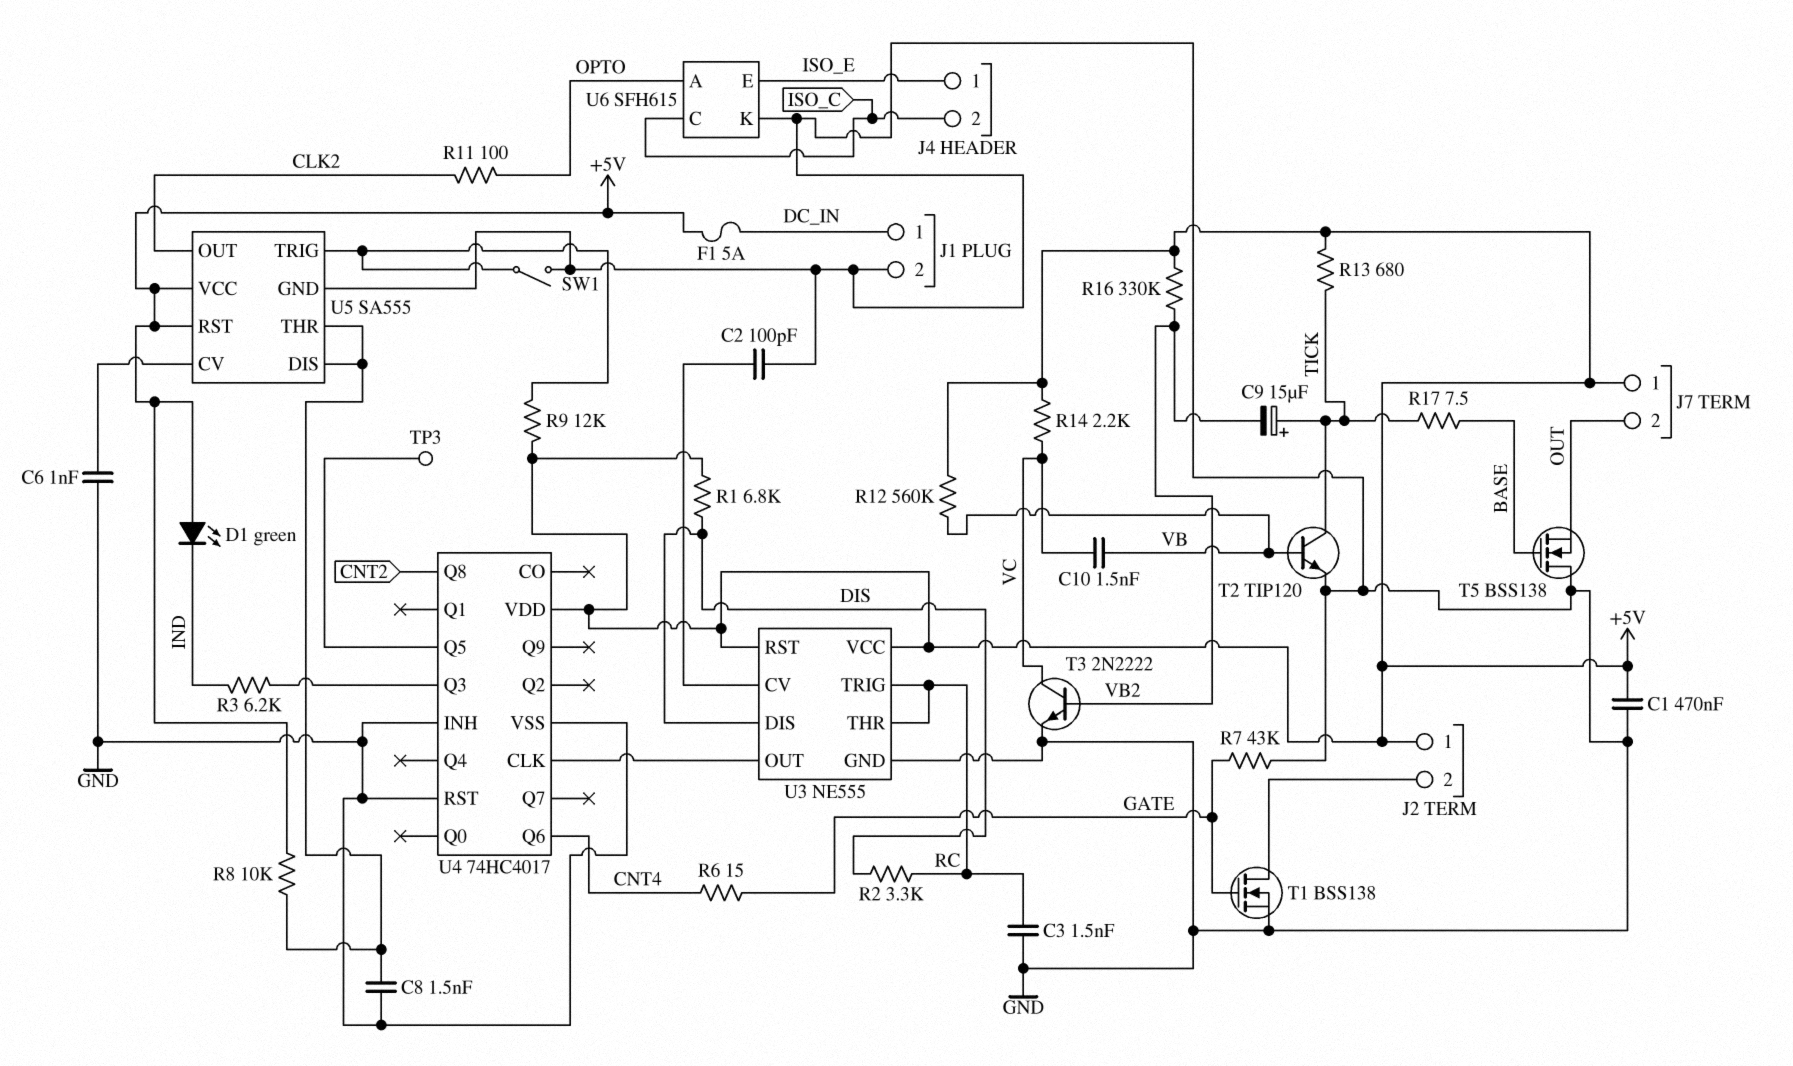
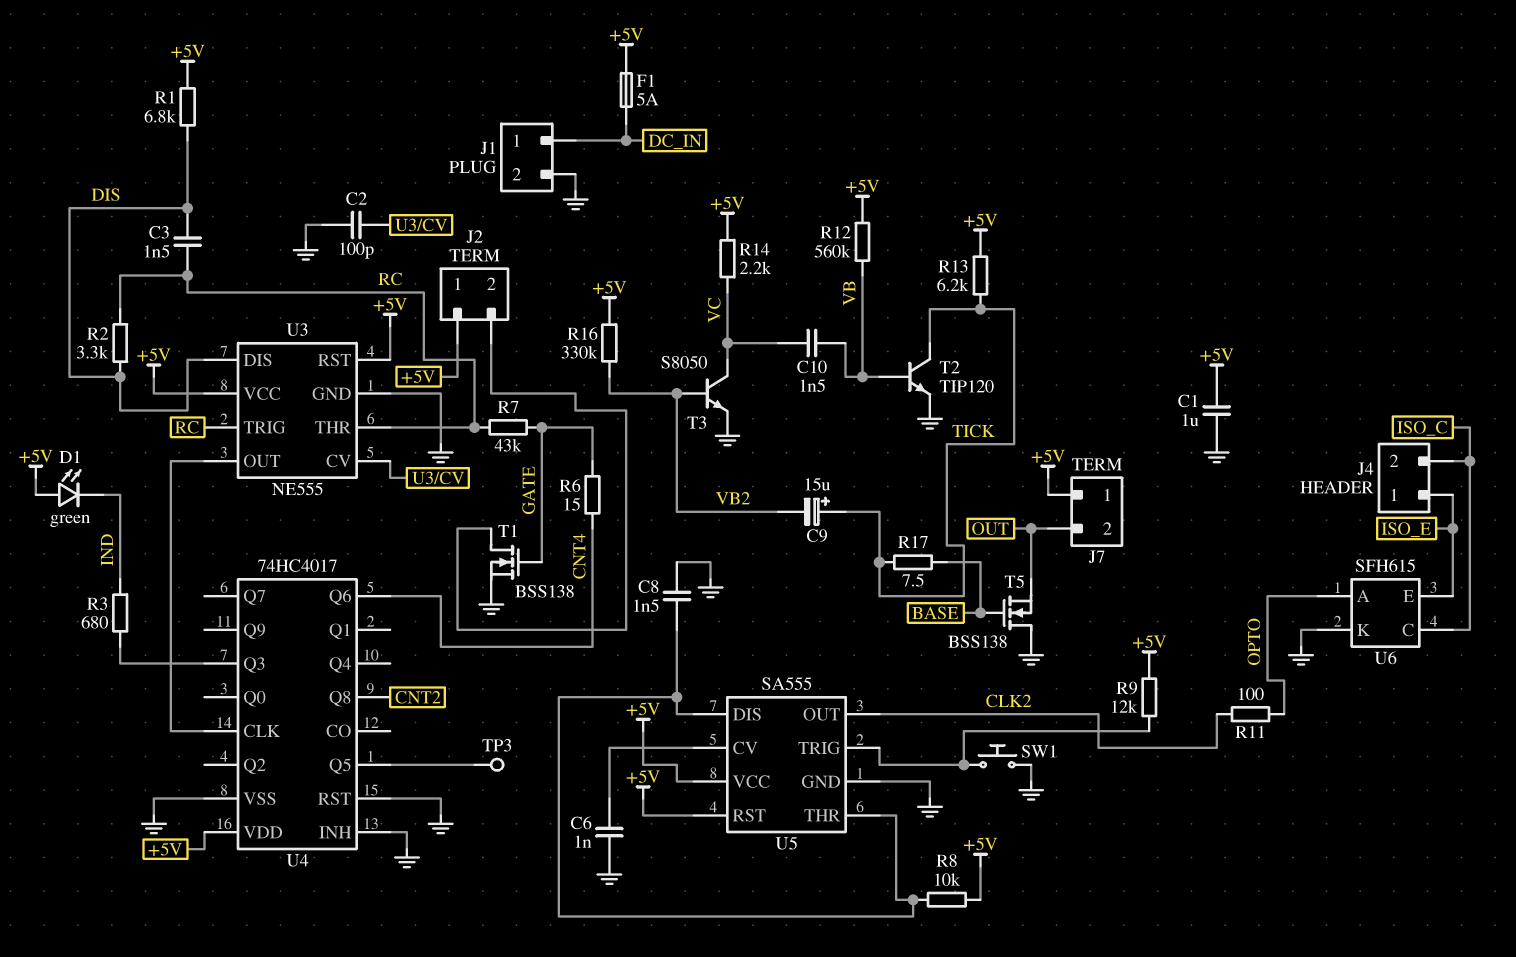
C1: 470nF (+5V, GND) -> 1uF (+5V, GND)
C3: 1.5nF (GND, RC) -> 1.5nF (DIS, RC)
R3: 6.2k (IND, U4/Q3) -> 680 (IND, U4/Q3)
R7: 43k (GATE, GND) -> 43k (GATE, RC)
R13: 680 (+5V, TICK) -> 6.2k (+5V, TICK)
SW1: switch (GND, U5/TRIG) -> button (GND, U5/TRIG)
T3: NPN 2N2222 (B VB2, C VC, E GND) -> NPN S8050 (B VB2, C VC, E GND)

